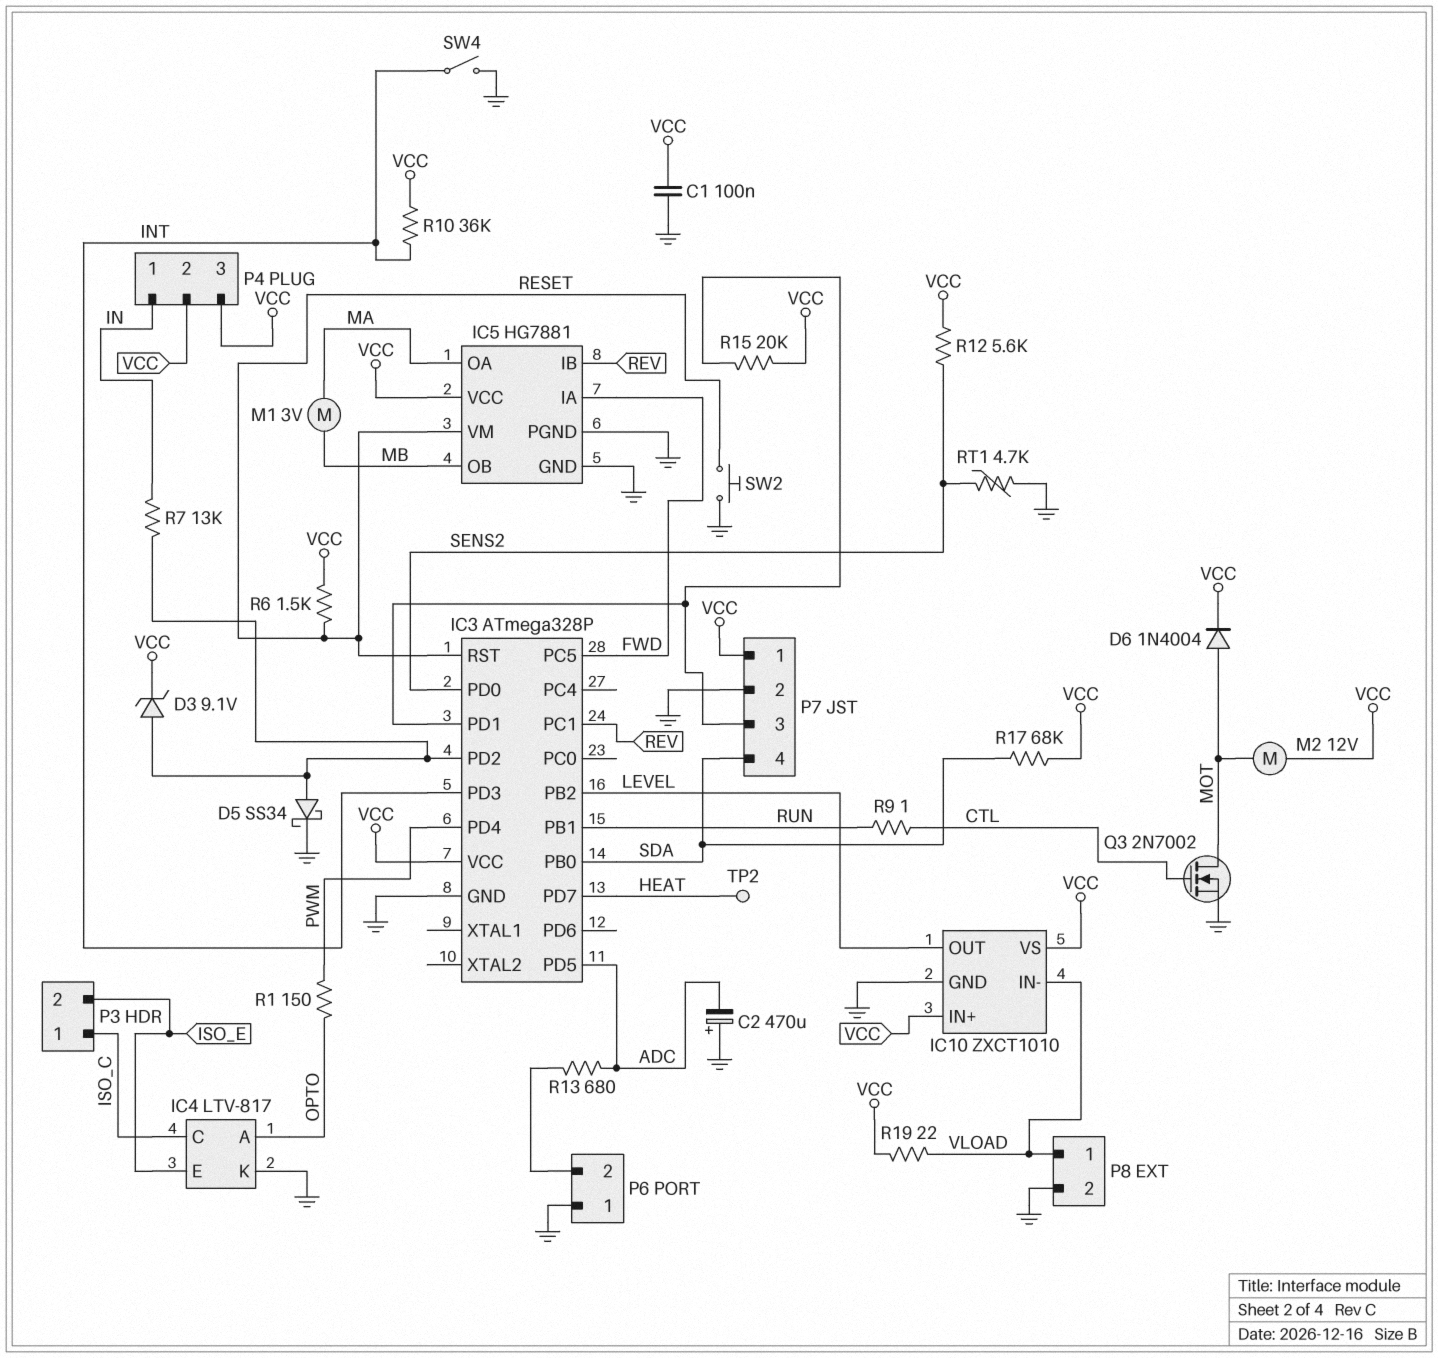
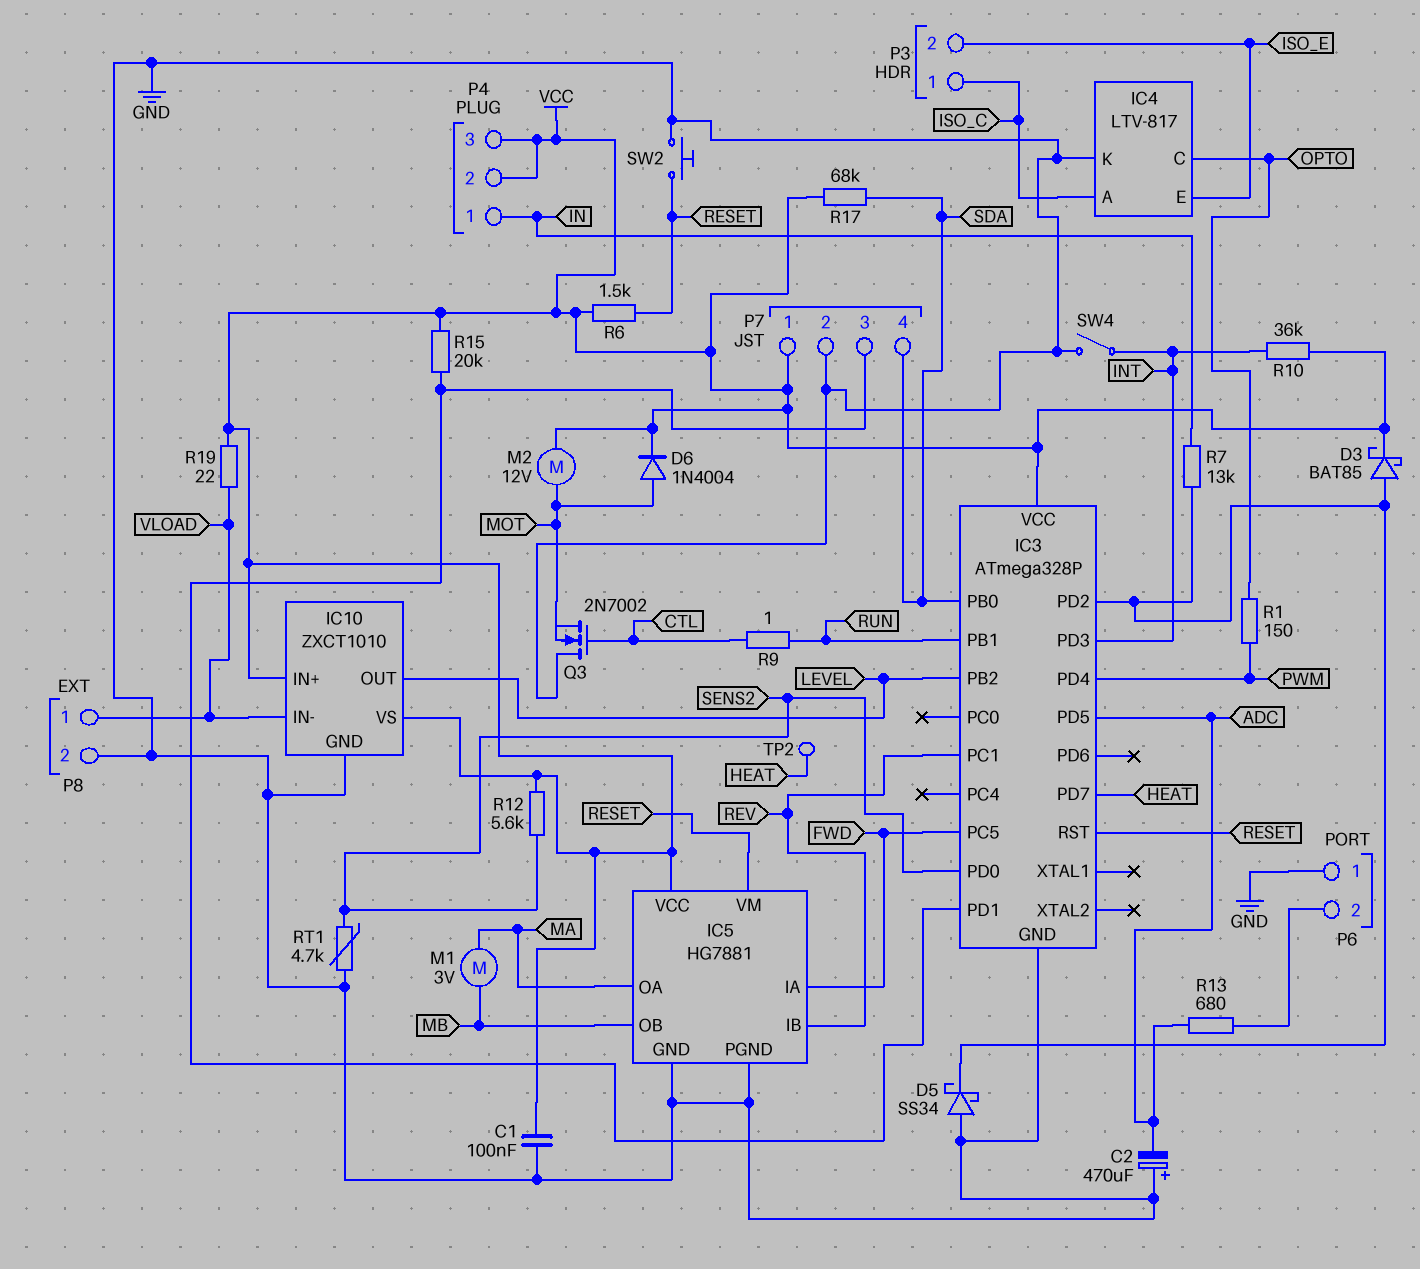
D3: zener 9.1V (A IC3/PD2, K VCC) -> schottky BAT85 (A IC3/PD2, K VCC)
D5: schottky SS34 (A IC3/PD2, K GND) -> schottky SS34 (A GND, K IC3/PD2)
IC4 pin A: OPTO -> ISO_C
IC4 pin C: ISO_C -> OPTO
Q3: NMOS 2N7002 (G CTL, D MOT, S GND) -> NMOS 2N7002 (G CTL, D GND, S MOT)

